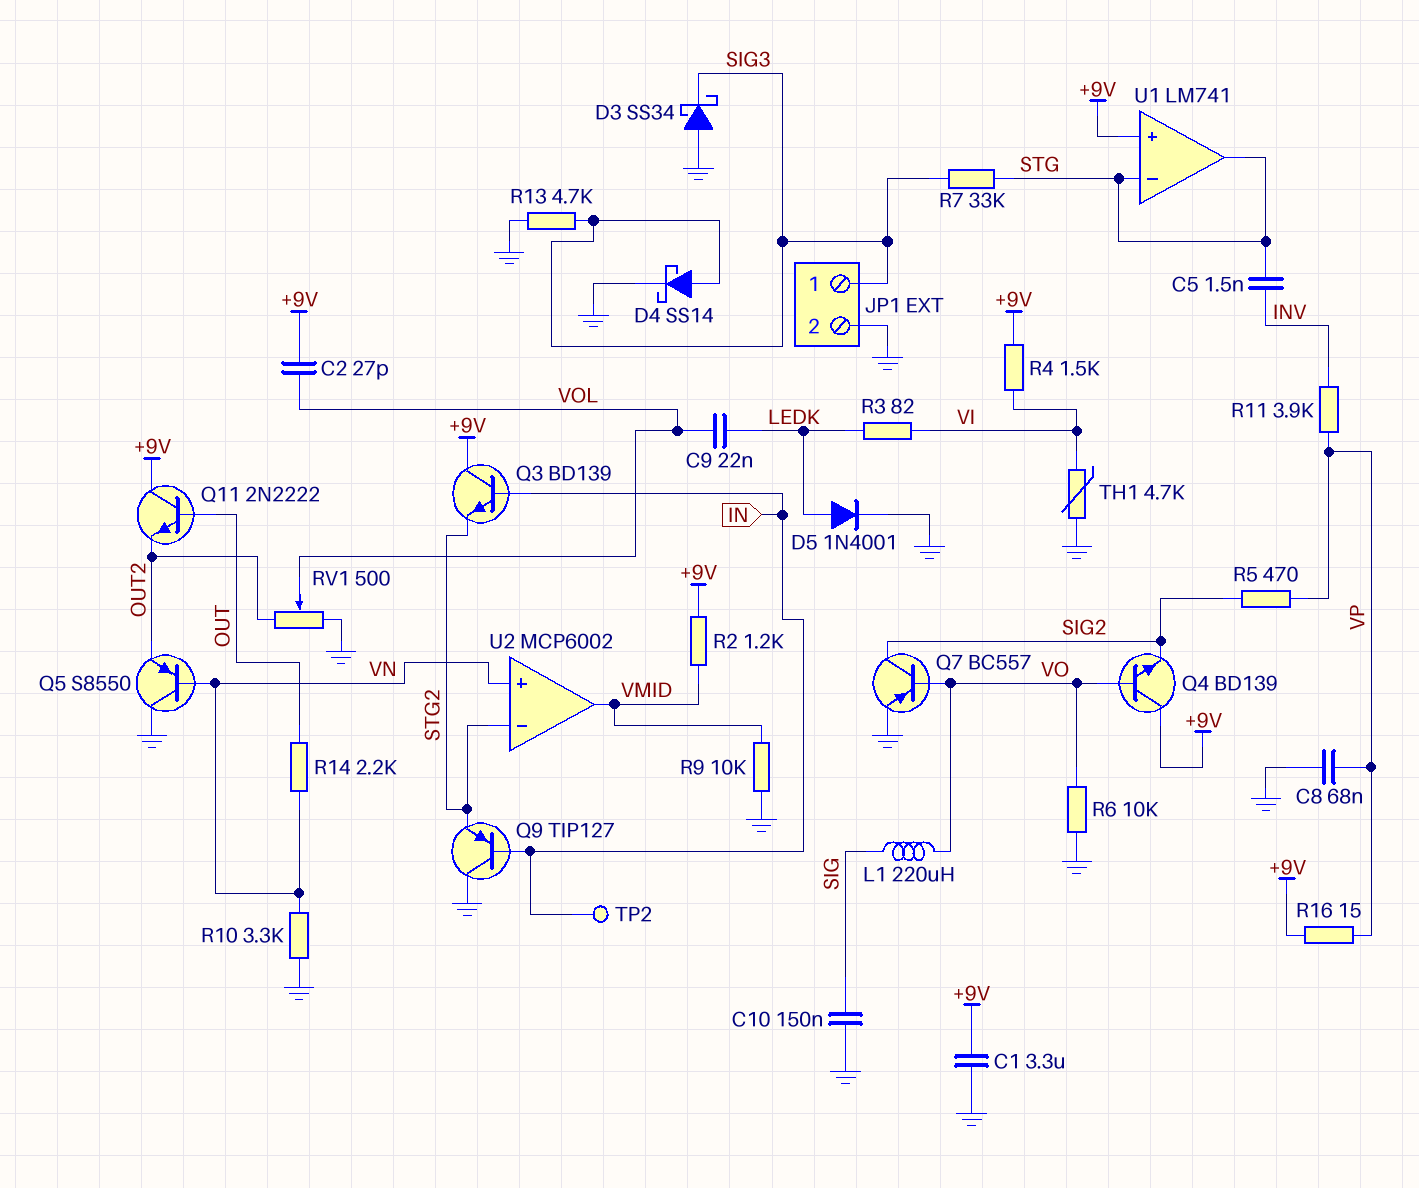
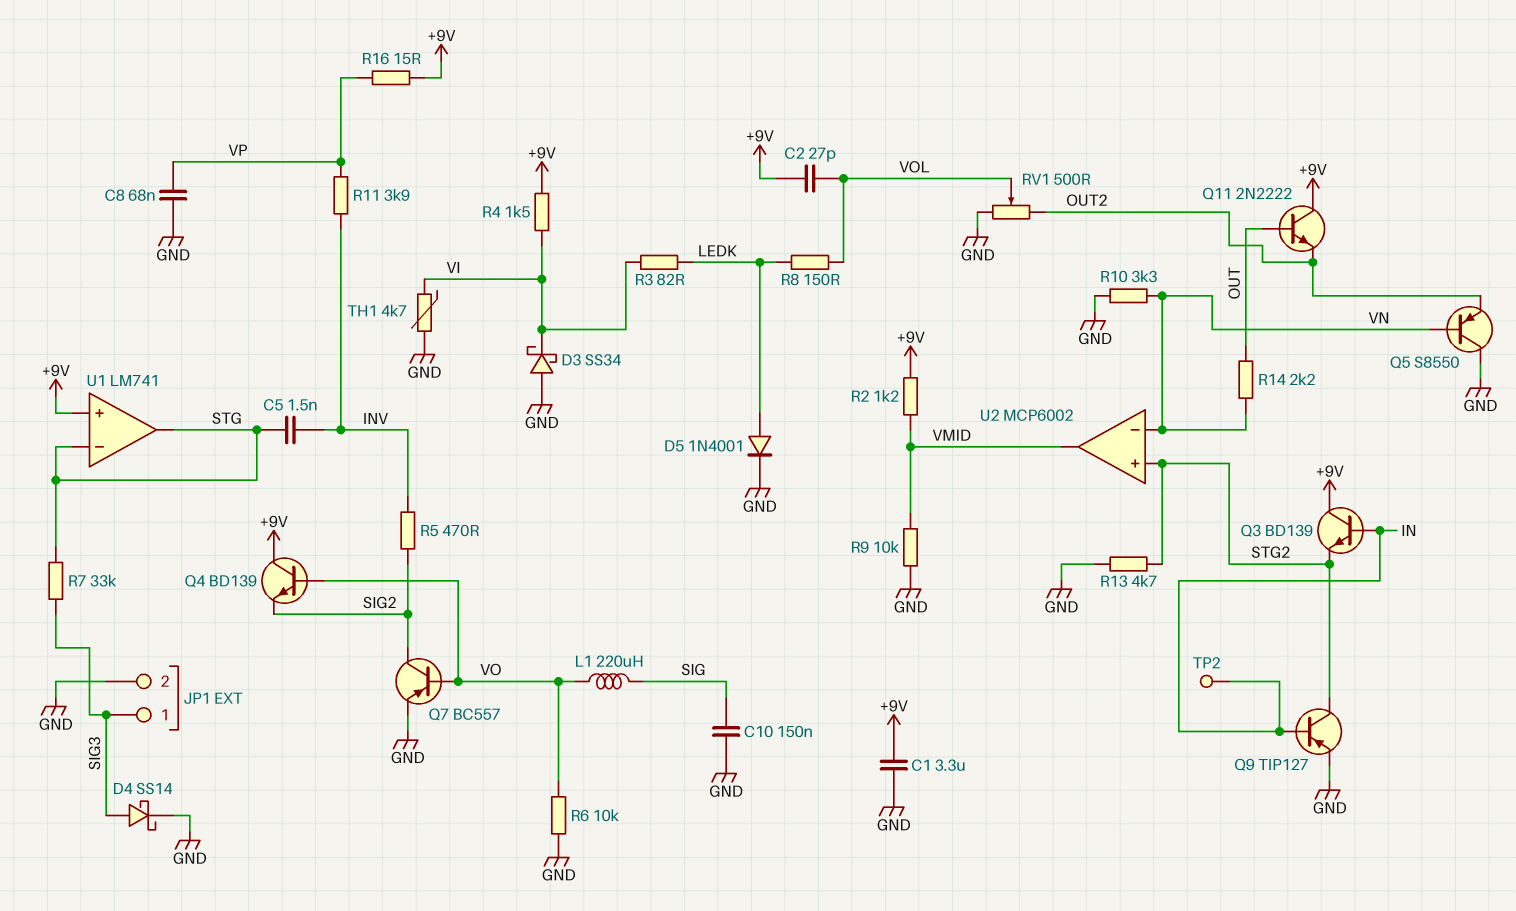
C9: 22nF (LEDK, VOL) -> none
D3: schottky SS34 (A GND, K SIG3) -> schottky SS34 (A GND, K VI)
Q9: PNP TIP127 (B IN, C GND, E STG2) -> PNP TIP127 (B IN, C STG2, E GND)
R5: 470 (SIG2, VP) -> 470 (INV, SIG2)
R8: none -> 150 (LEDK, VOL)
R13: 4.7k (GND, SIG3) -> 4.7k (GND, STG2)
U2 pin in+: VN -> STG2
U2 pin in-: STG2 -> VN

